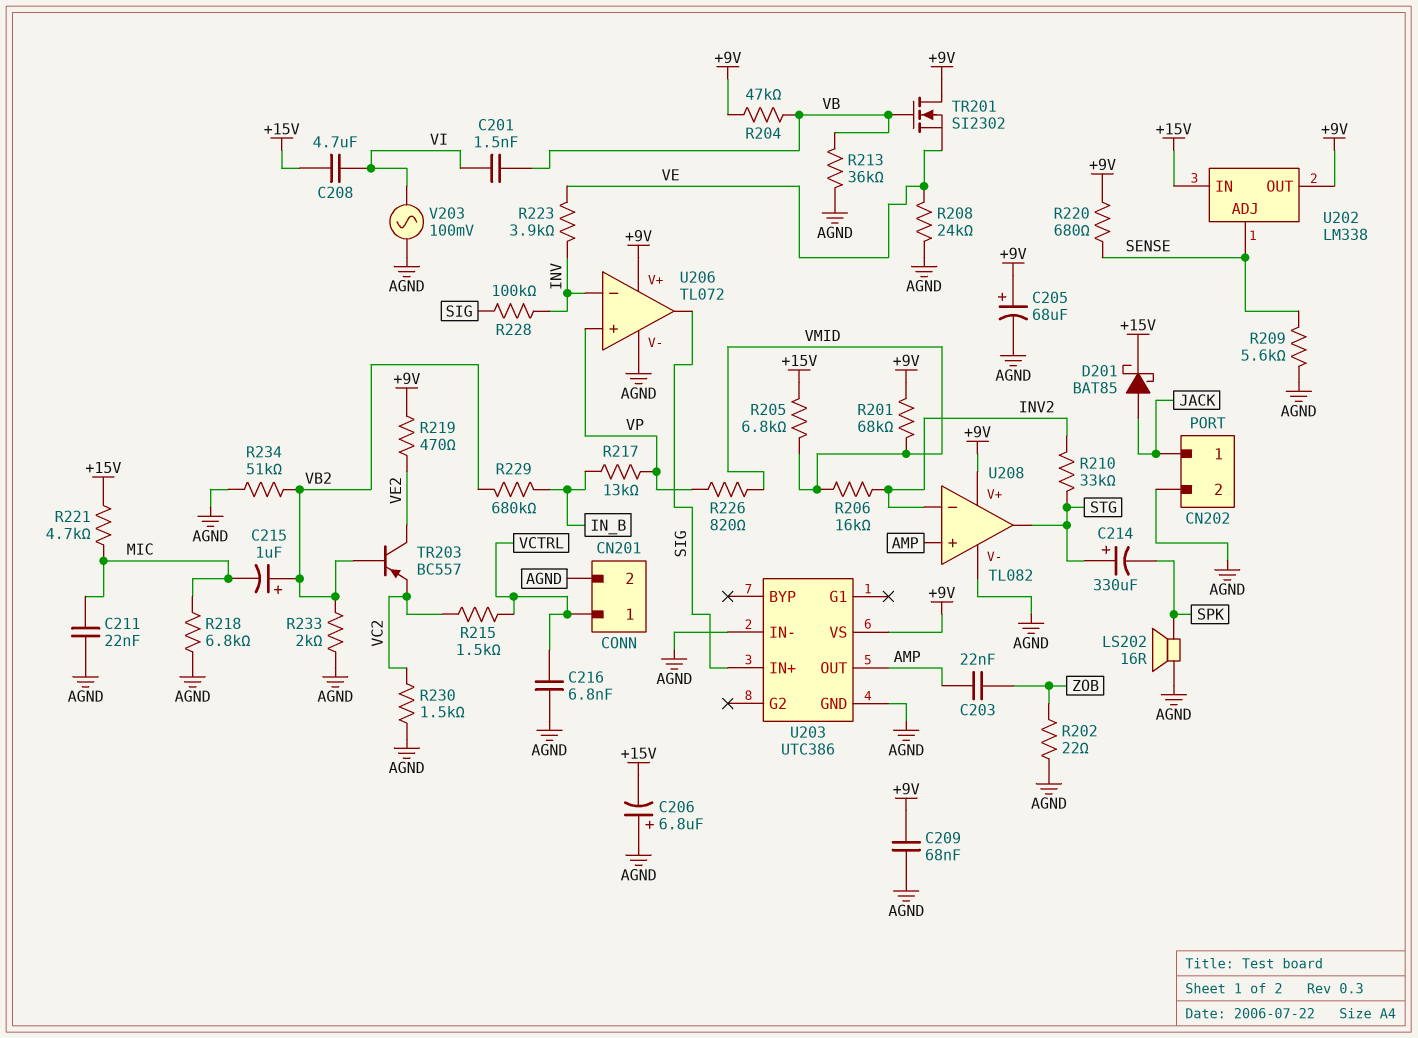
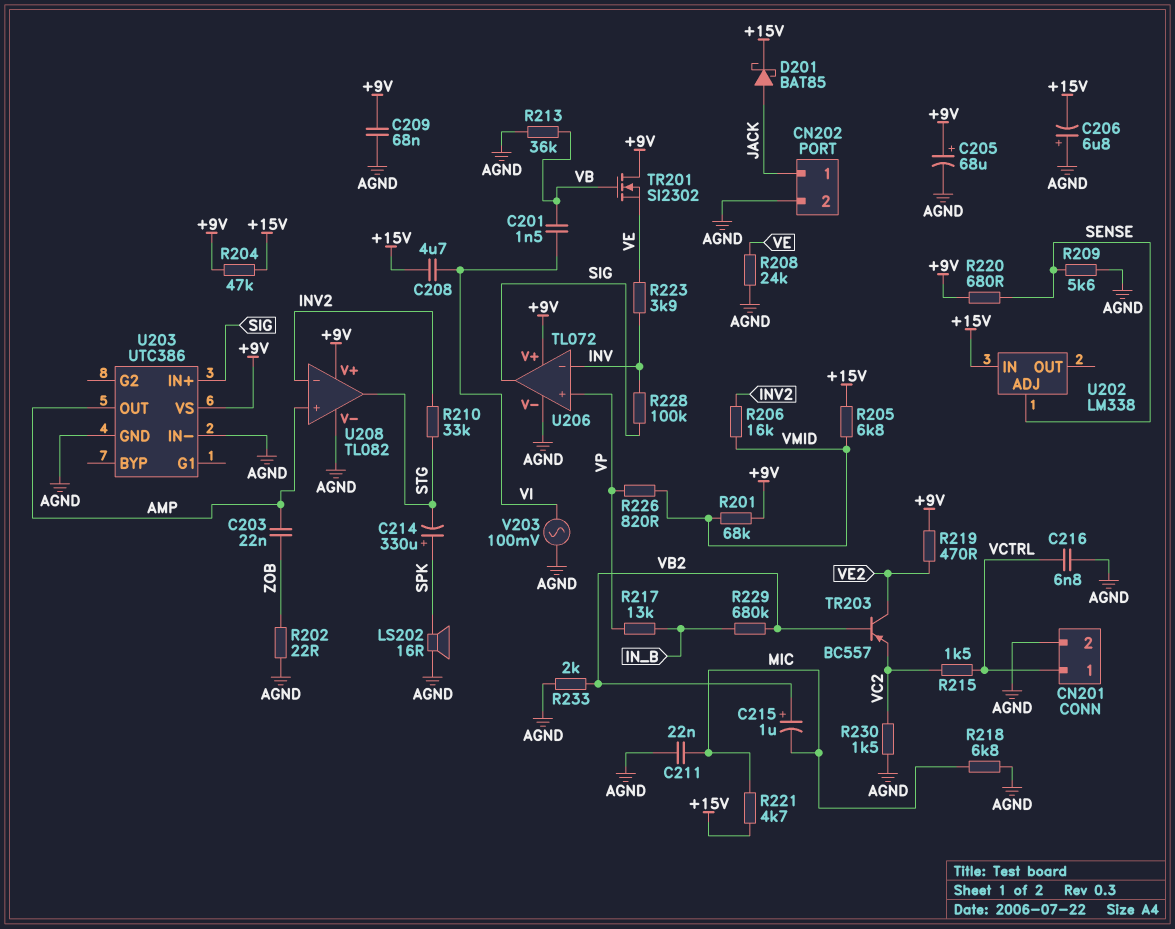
C214: 330uF (plus STG, minus SPK) -> 330uF (plus SPK, minus STG)
R204: 47k (+9V, VB) -> 47k (+9V, +15V)
R234: 51k (AGND, VB2) -> none
U202 pin OUT: +9V -> none

